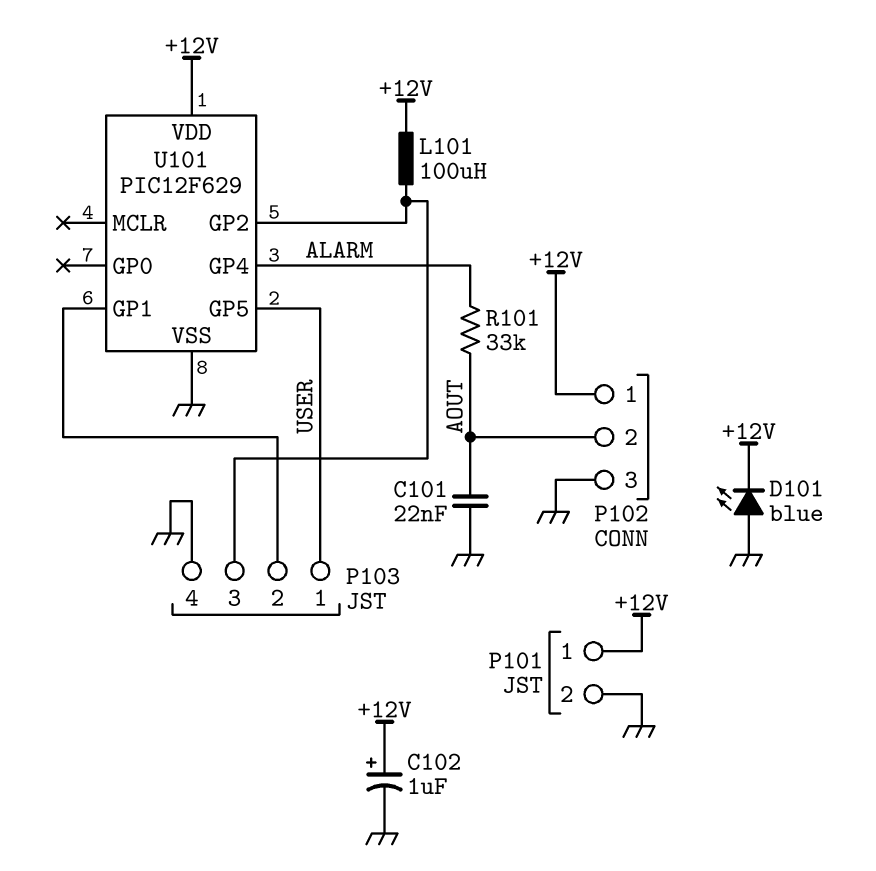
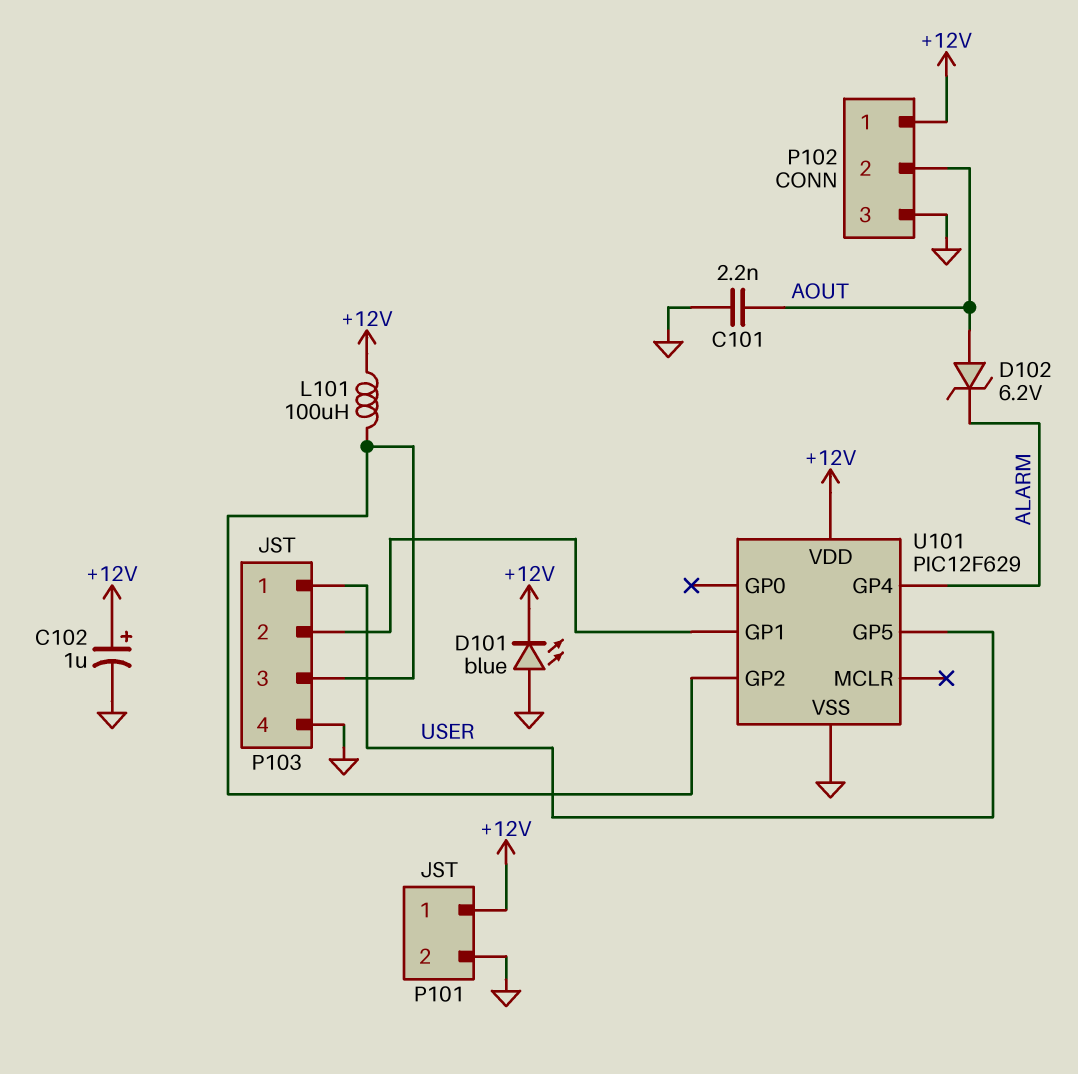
C101: 22nF (AOUT, GND) -> 2.2nF (AOUT, GND)
D102: none -> zener 6.2V (A AOUT, K ALARM)
R101: 33k (ALARM, AOUT) -> none

